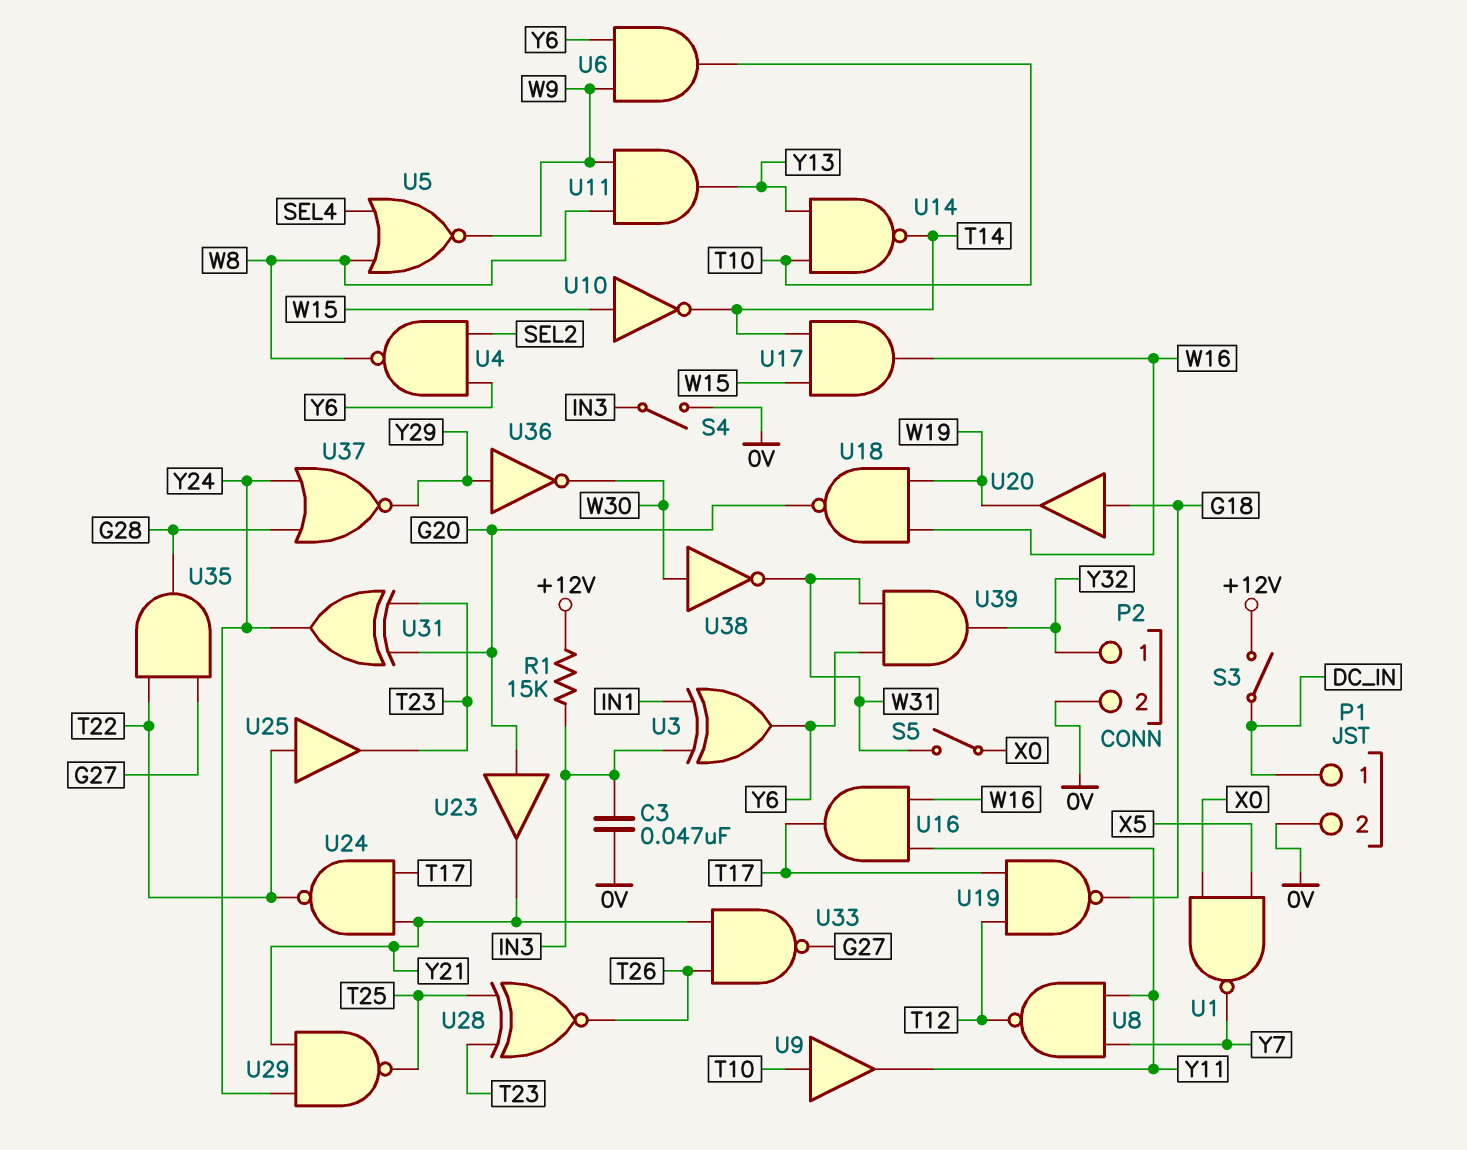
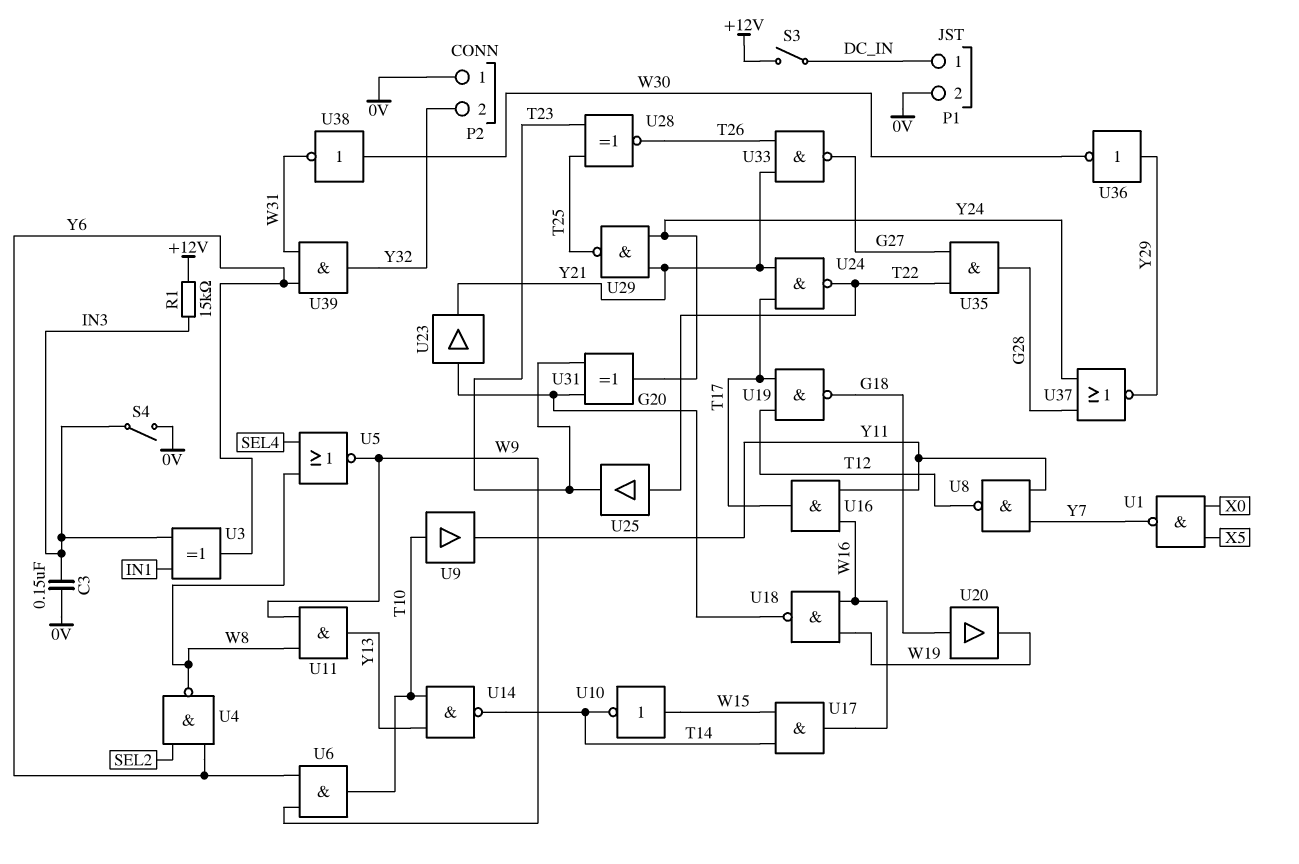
C3: 47nF (0V, IN3) -> 150nF (0V, IN3)
P2 pin 1: Y32 -> 0V
P2 pin 2: 0V -> Y32
S5: switch (W31, X0) -> none

